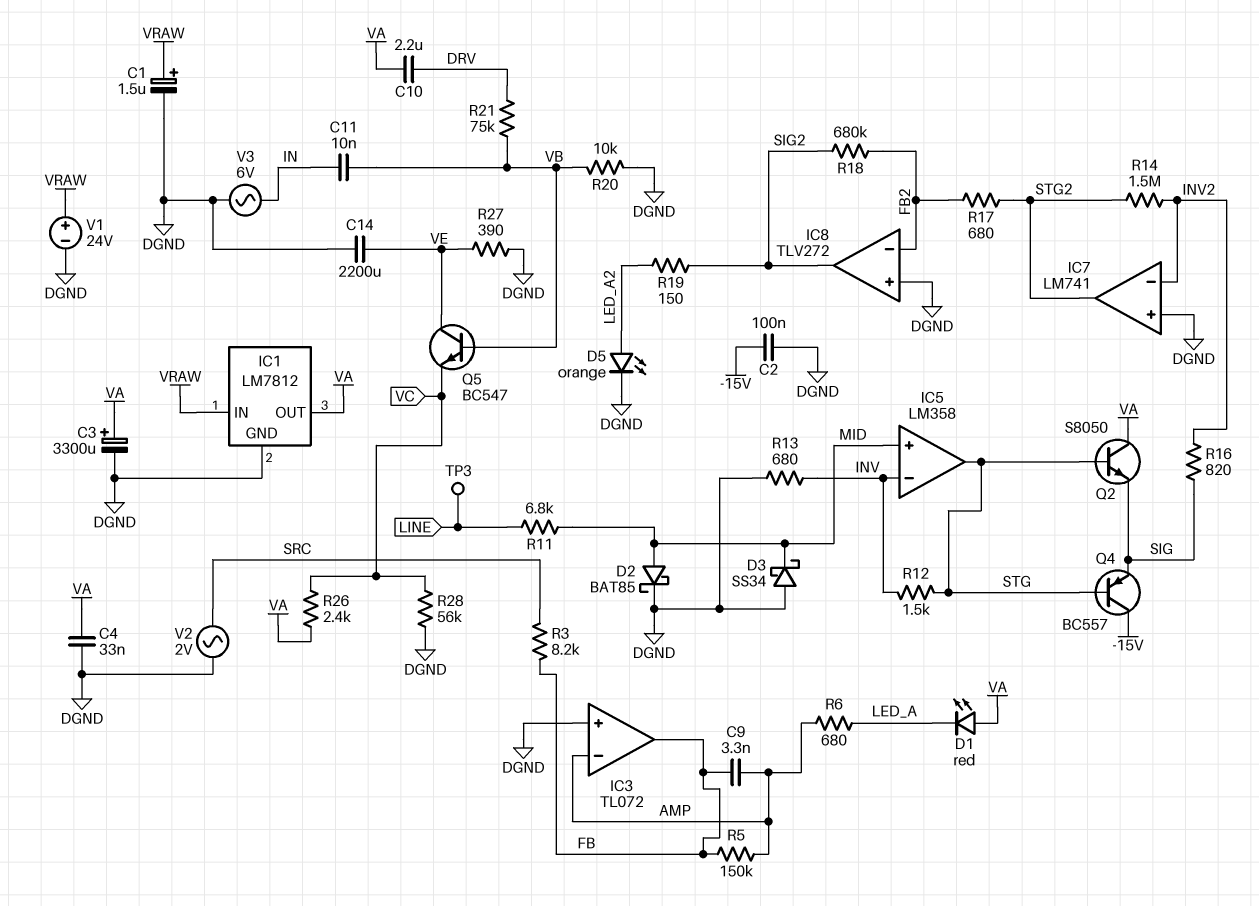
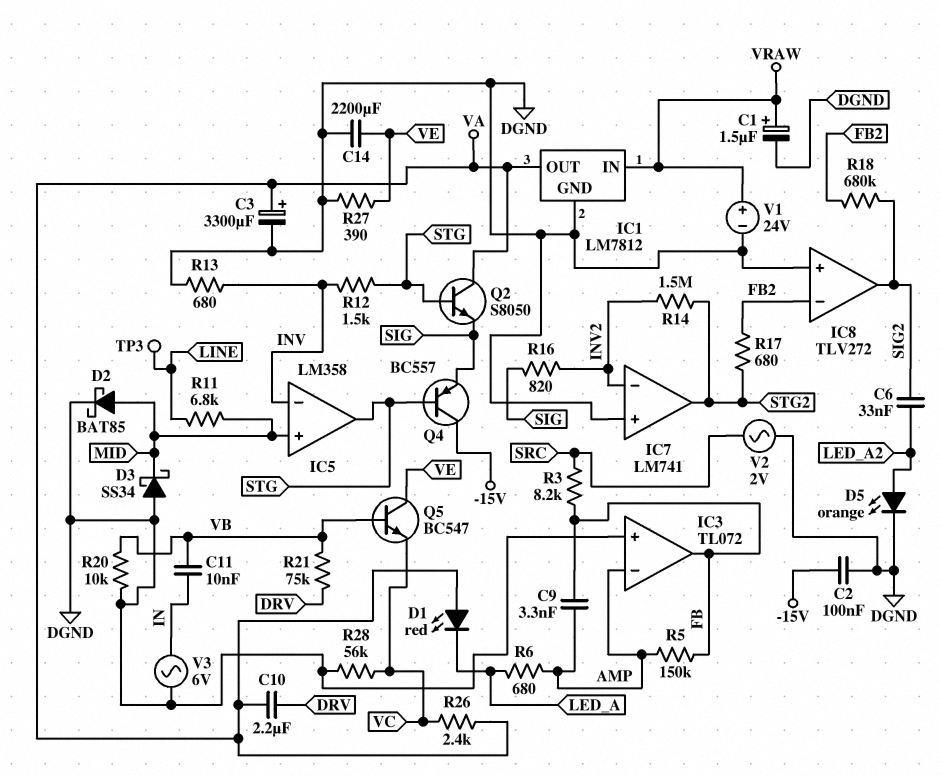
C4: 33nF (DGND, VA) -> none
C6: none -> 33nF (LED_A2, SIG2)
R19: 150 (LED_A2, SIG2) -> none

